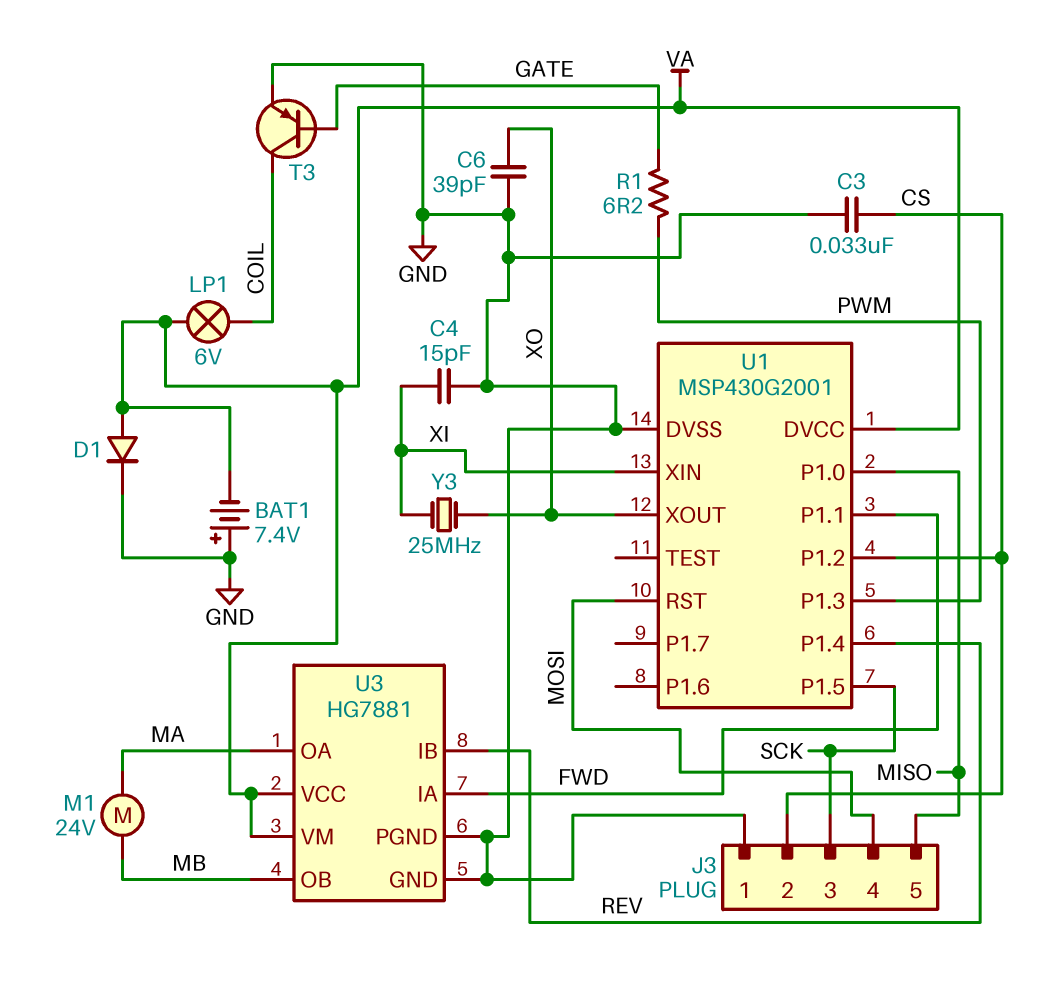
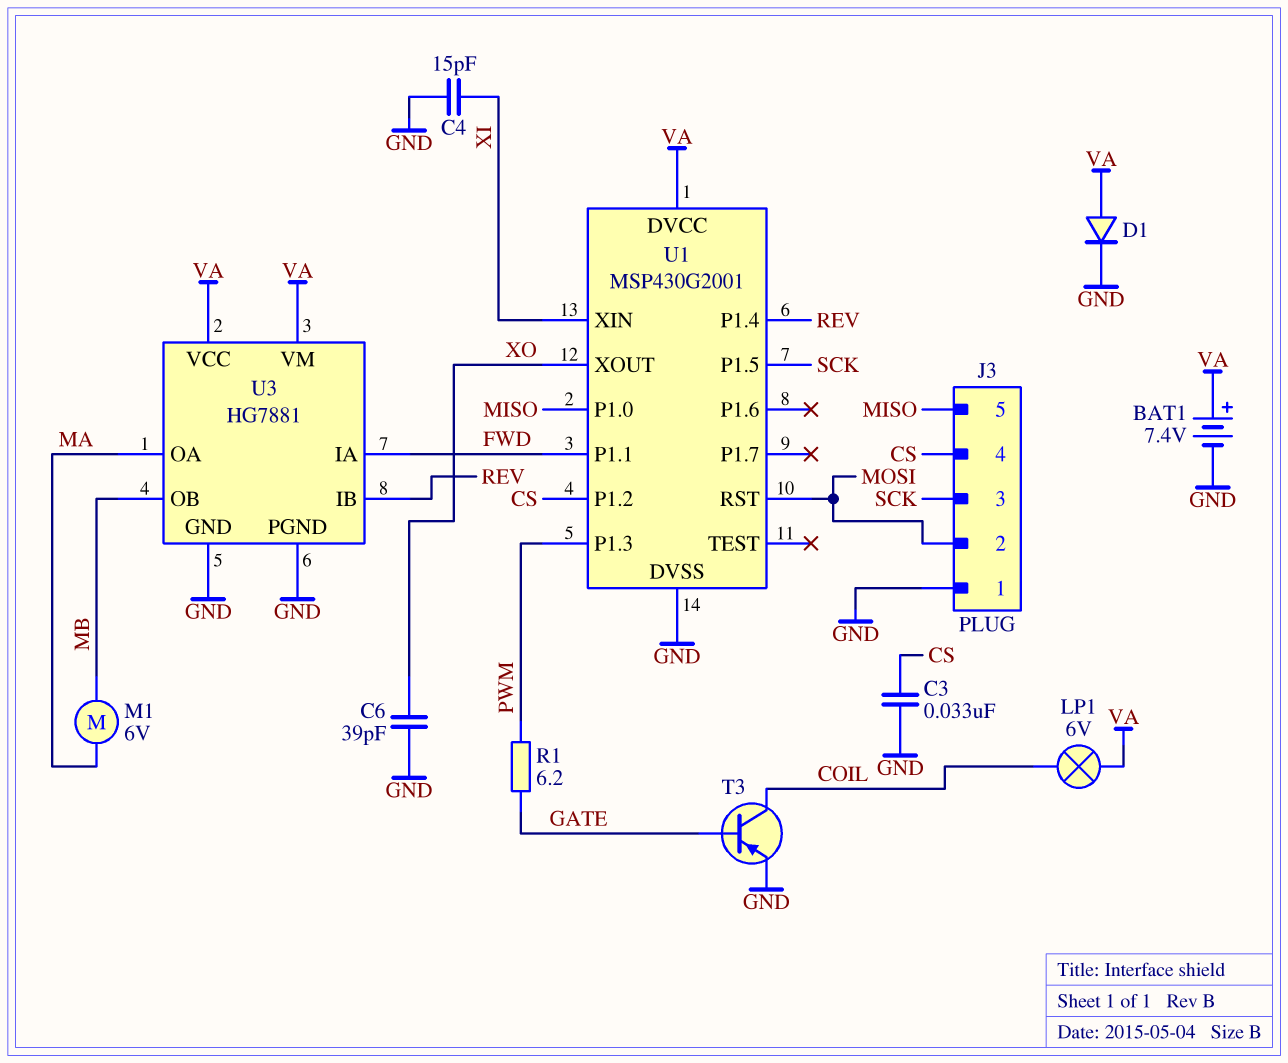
BAT1: 7.4V (plus GND, minus VA) -> 7.4V (plus VA, minus GND)
J3 pin 2: CS -> MOSI
J3 pin 4: MOSI -> CS
M1: motor 24V (MA, MB) -> motor 6V (MA, MB)
Y3: 25MHz (XI, XO) -> none

